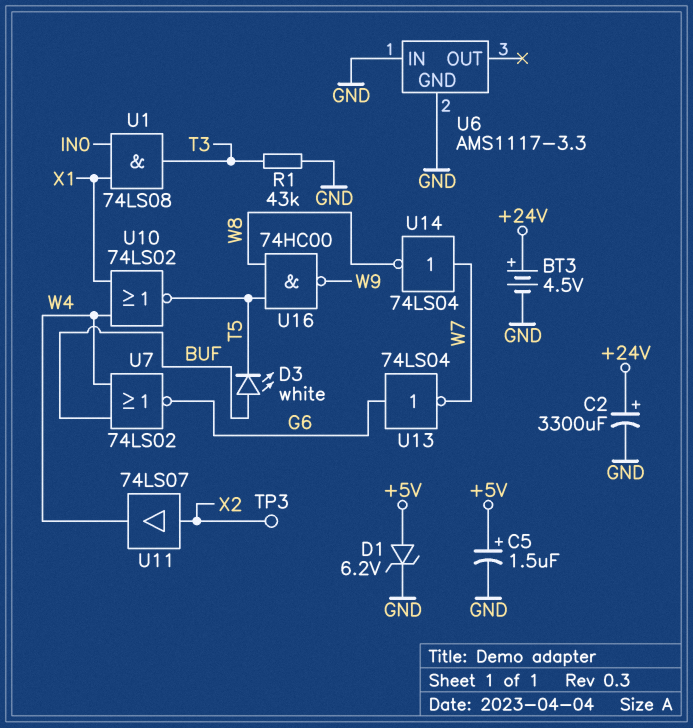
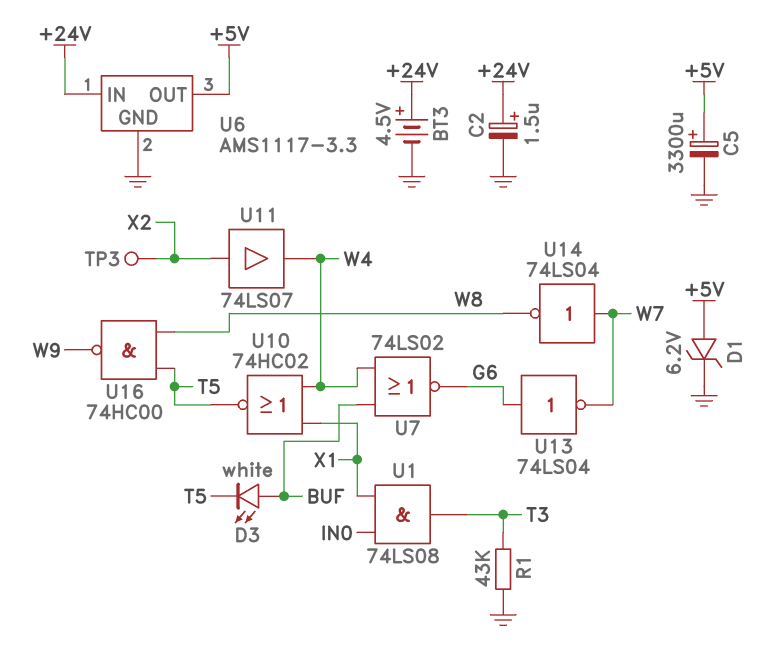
C2: 3300uF (plus +24V, minus GND) -> 1.5uF (plus +24V, minus GND)
C5: 1.5uF (plus +5V, minus GND) -> 3300uF (plus +5V, minus GND)
U6 pin IN: GND -> +24V
U6 pin OUT: none -> +5V
U10: NOR 74LS02 (in W4, in X1, out T5) -> NOR 74HC02 (in W4, in X1, out T5)

